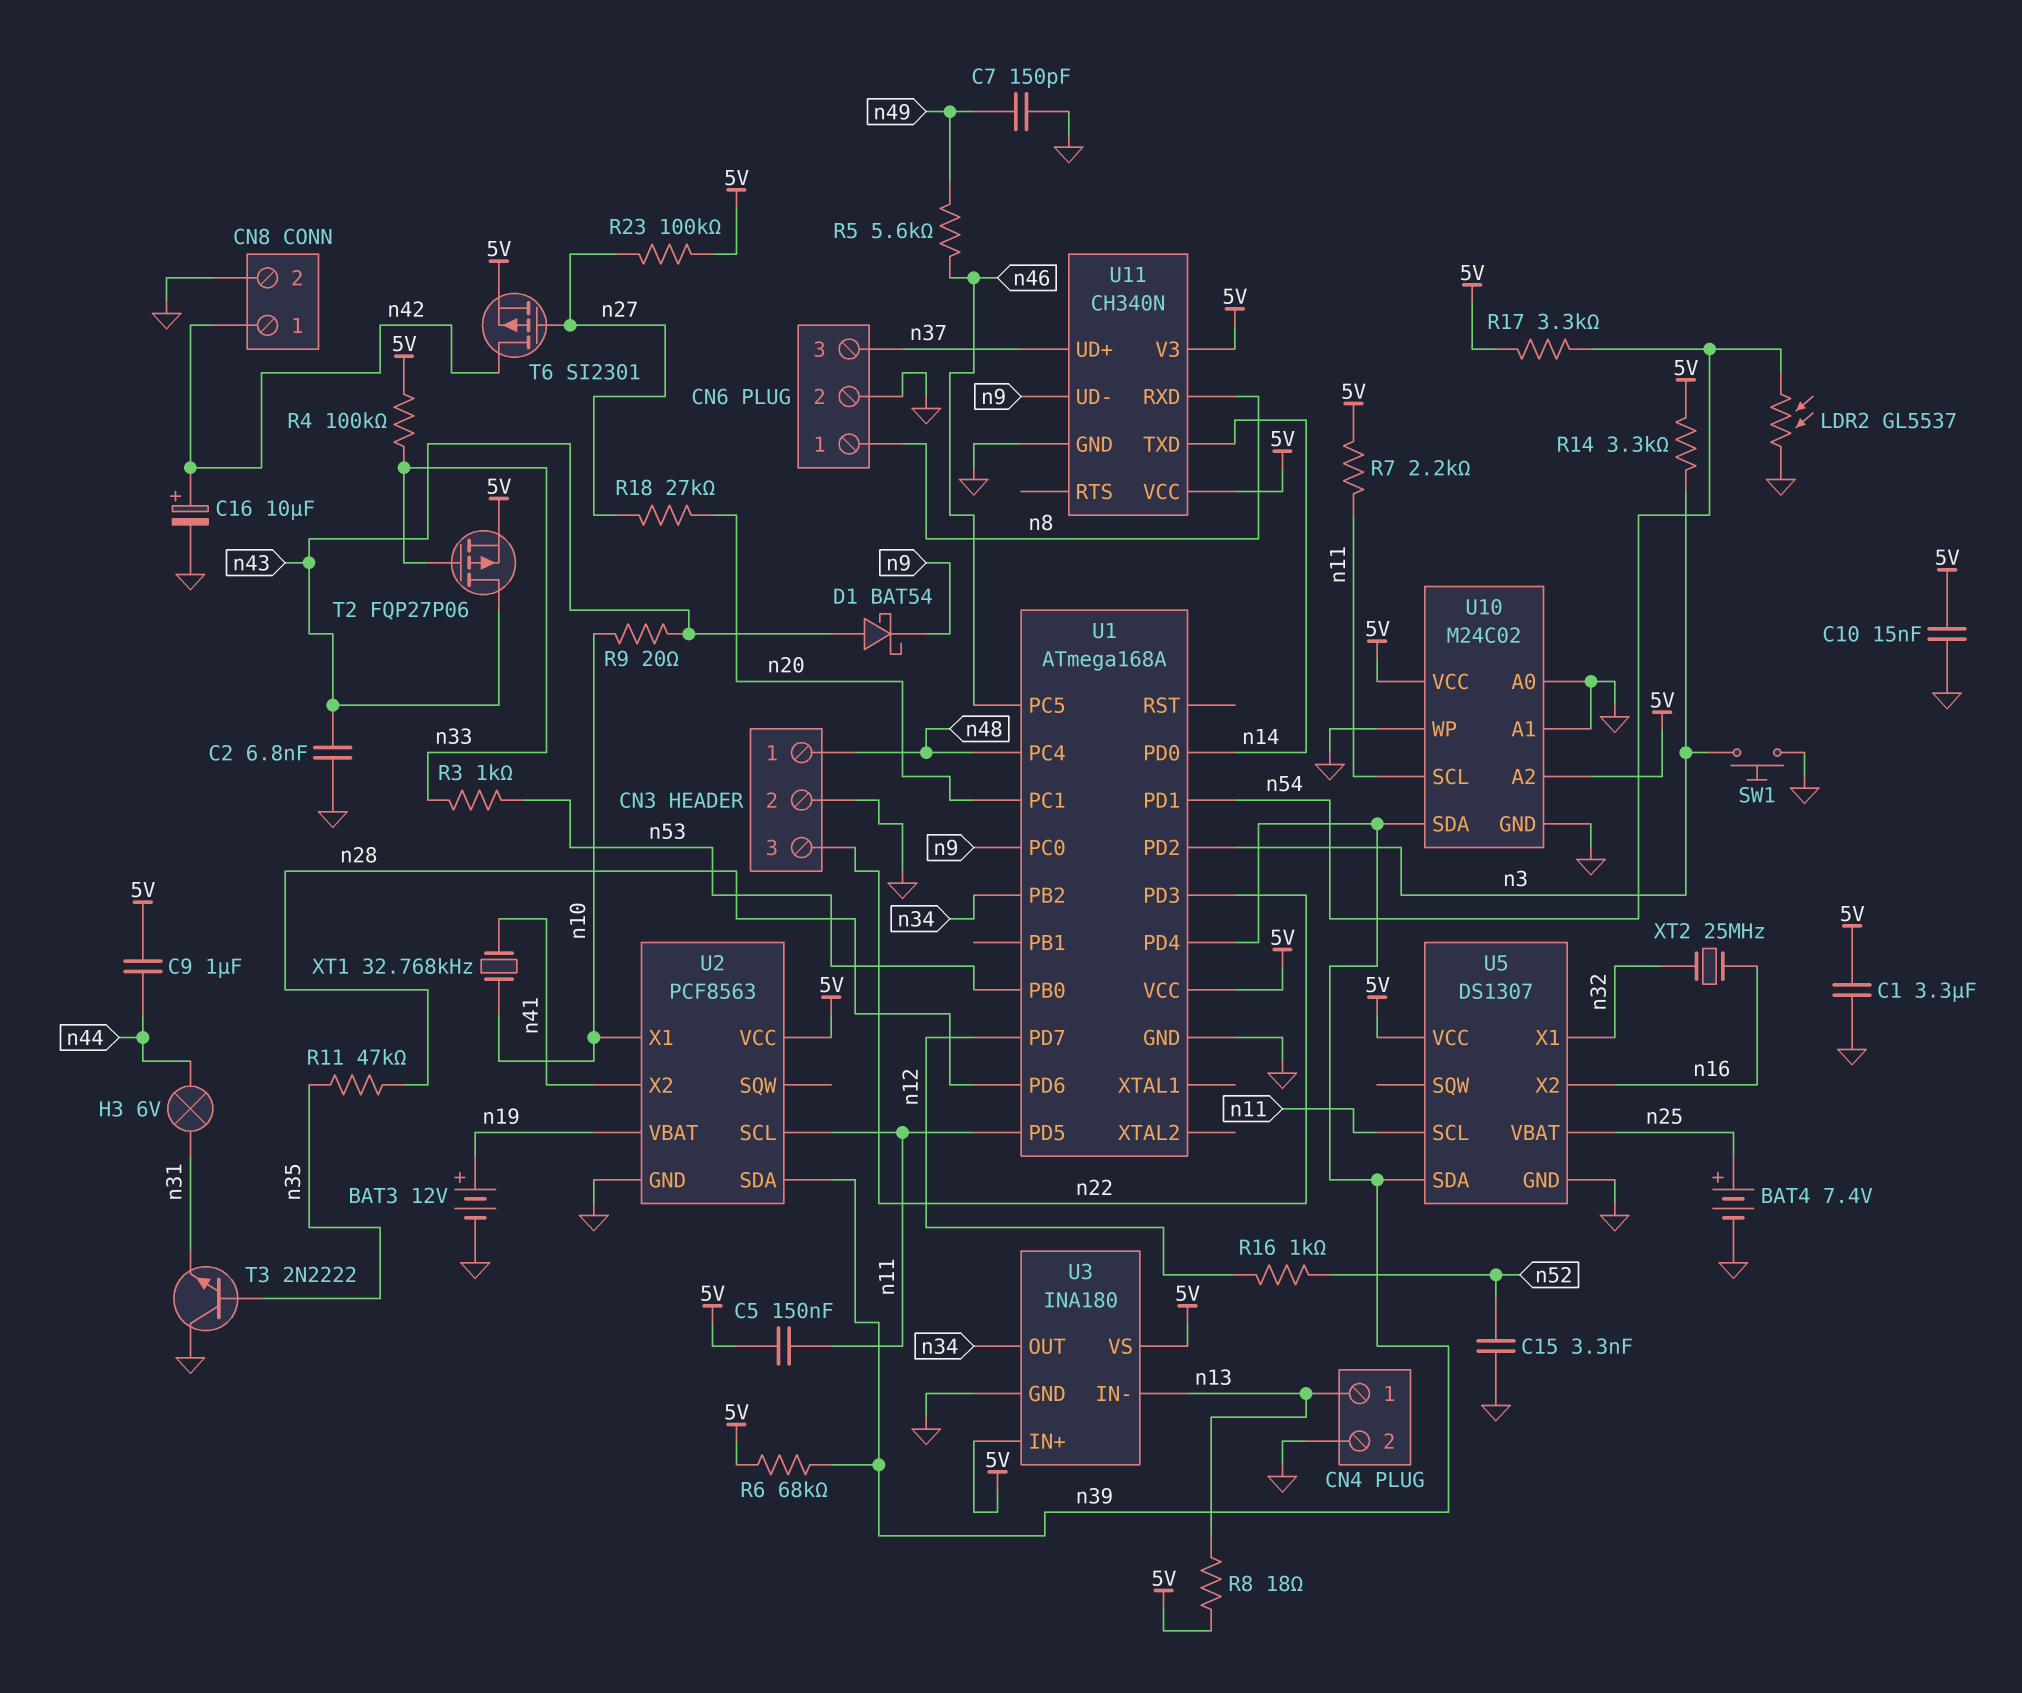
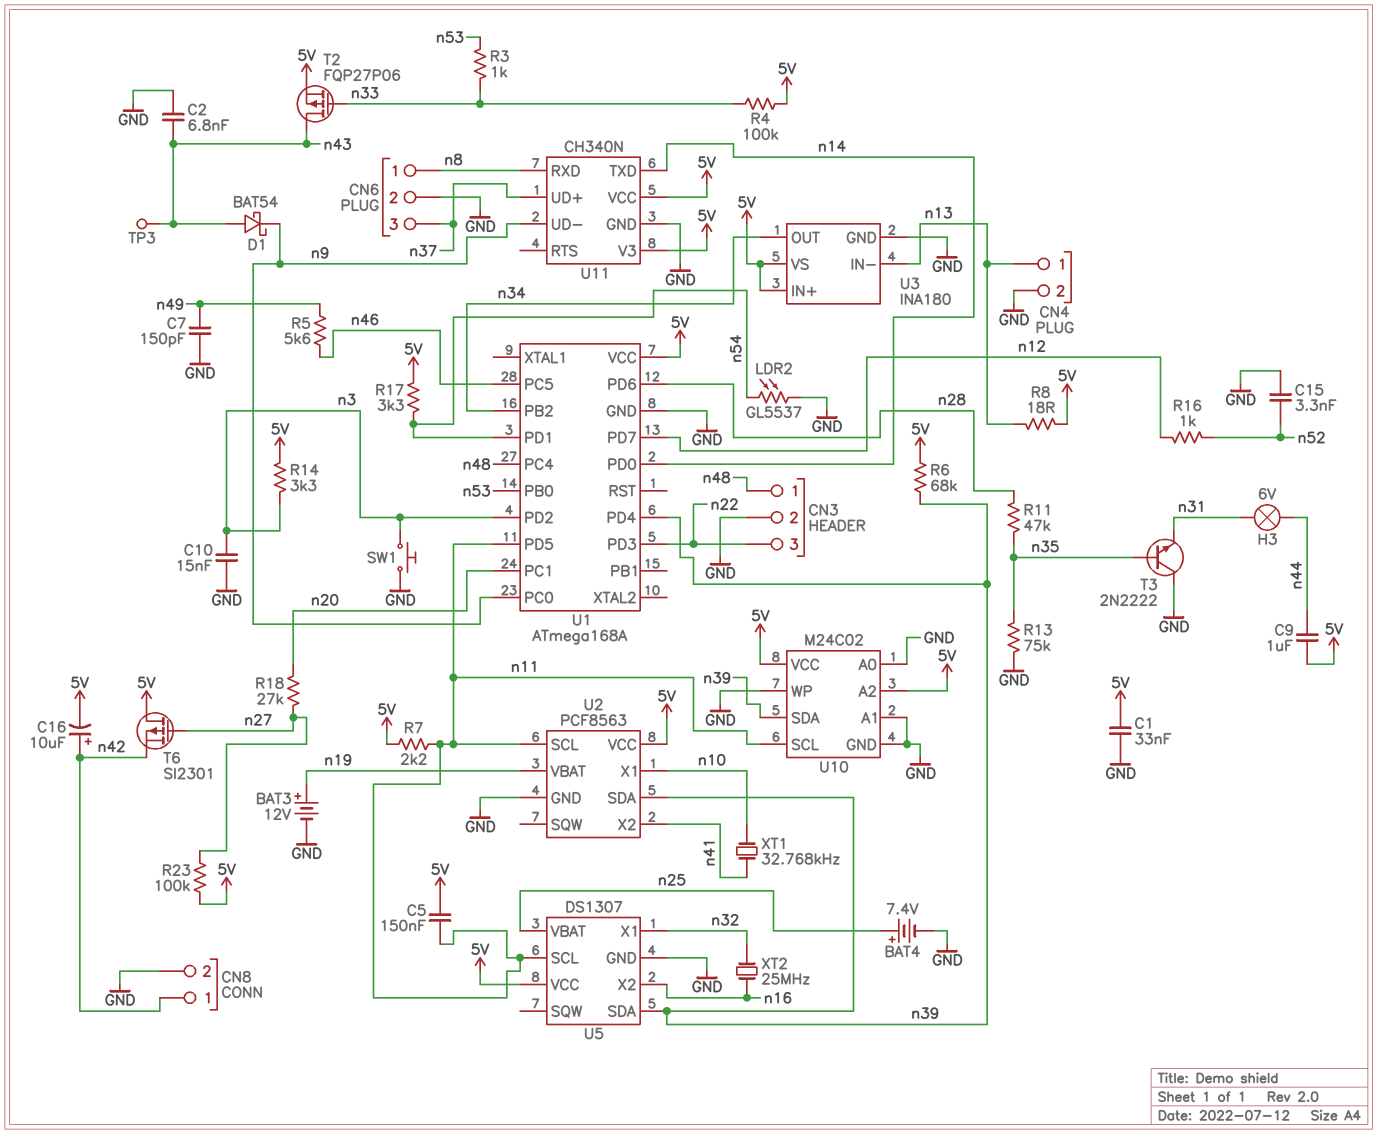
C1: 3.3uF (5V, GND) -> 33nF (5V, GND)
C10: 15nF (5V, GND) -> 15nF (GND, n3)
C16: 10uF (plus n42, minus GND) -> 10uF (plus n42, minus 5V)
R9: 20 (n10, n43) -> none
R13: none -> 75k (GND, n35)
T6: PMOS SI2301 (G n27, D n42, S 5V) -> PMOS SI2301 (G n27, D 5V, S n42)
TP3: none -> test point (n43)

